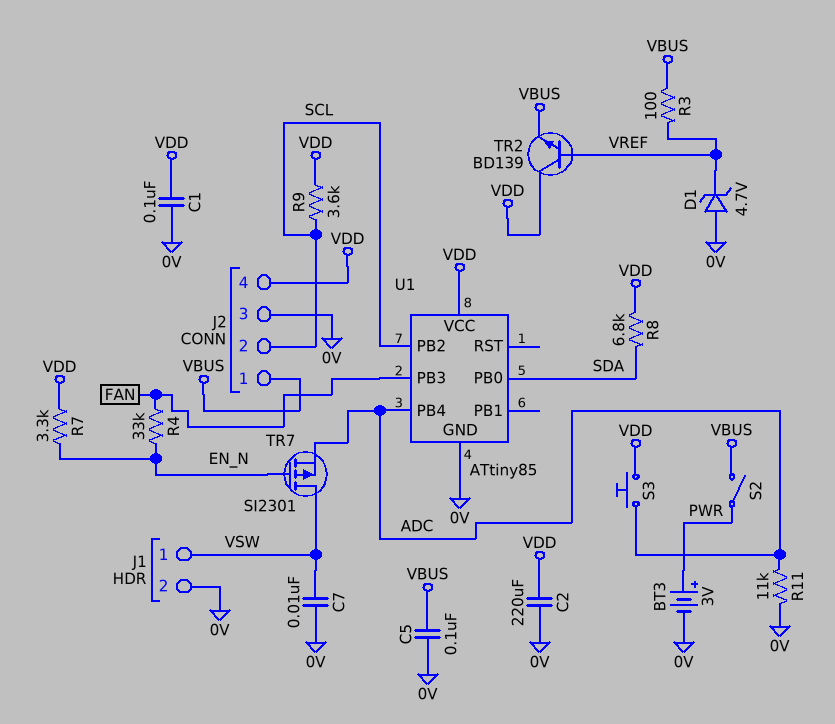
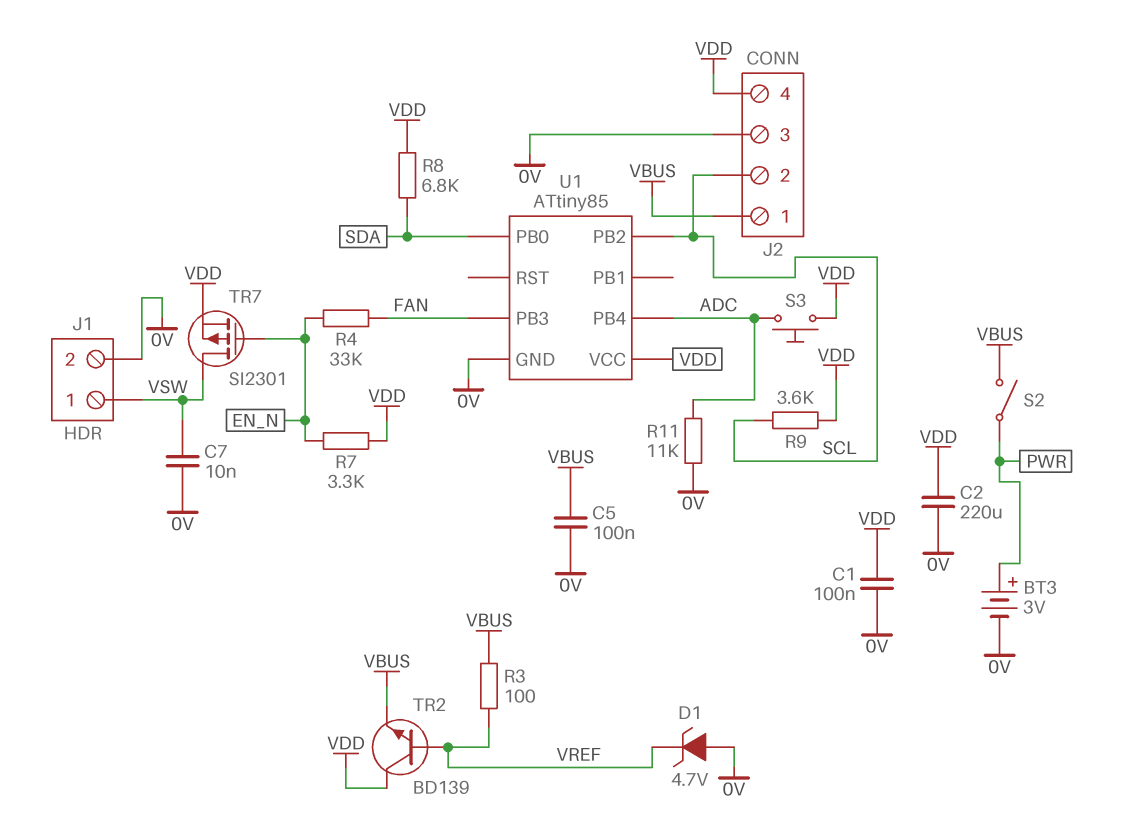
TR7: PMOS SI2301 (G EN_N, D VSW, S ADC) -> PMOS SI2301 (G EN_N, D VSW, S VDD)

